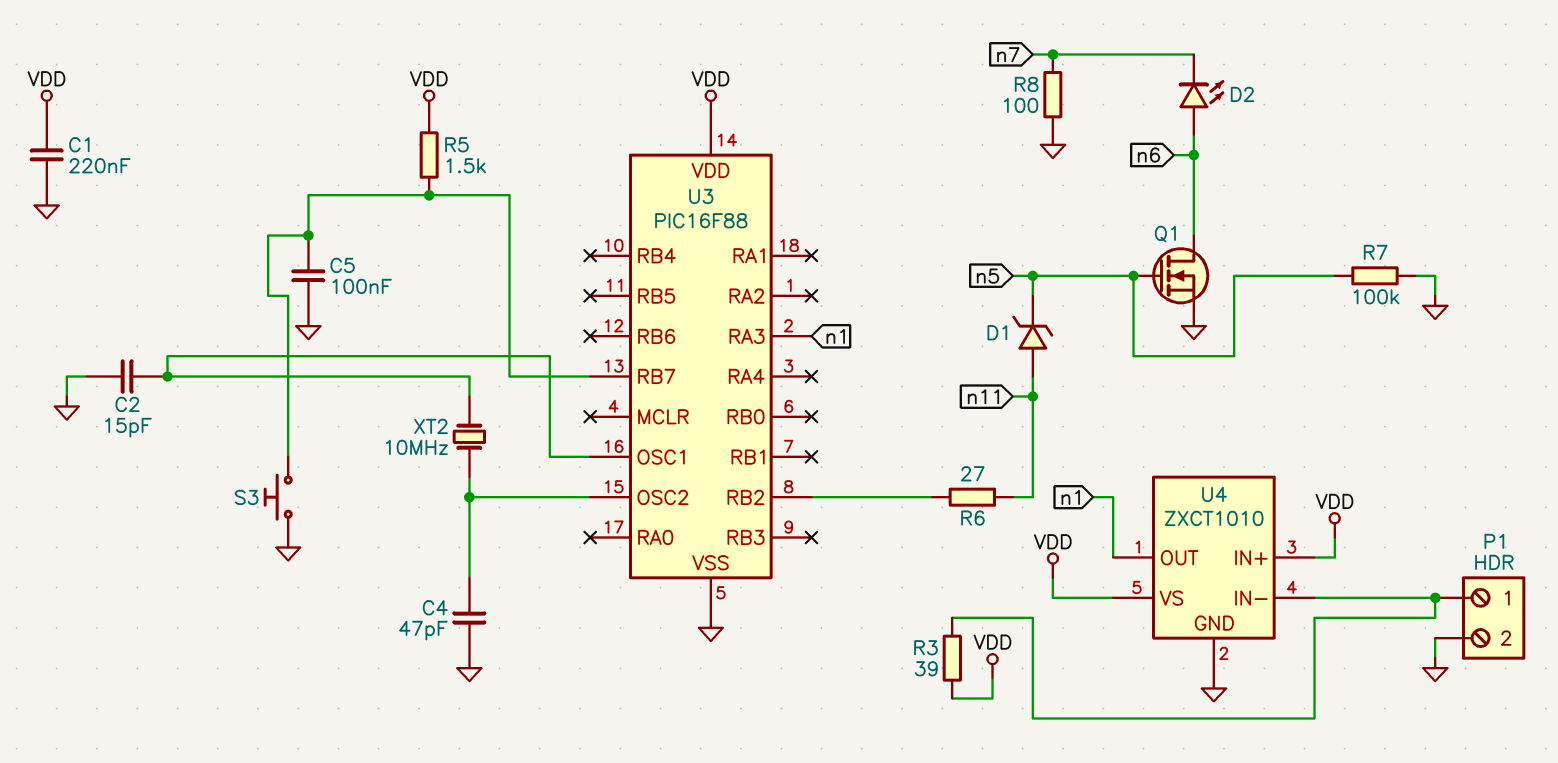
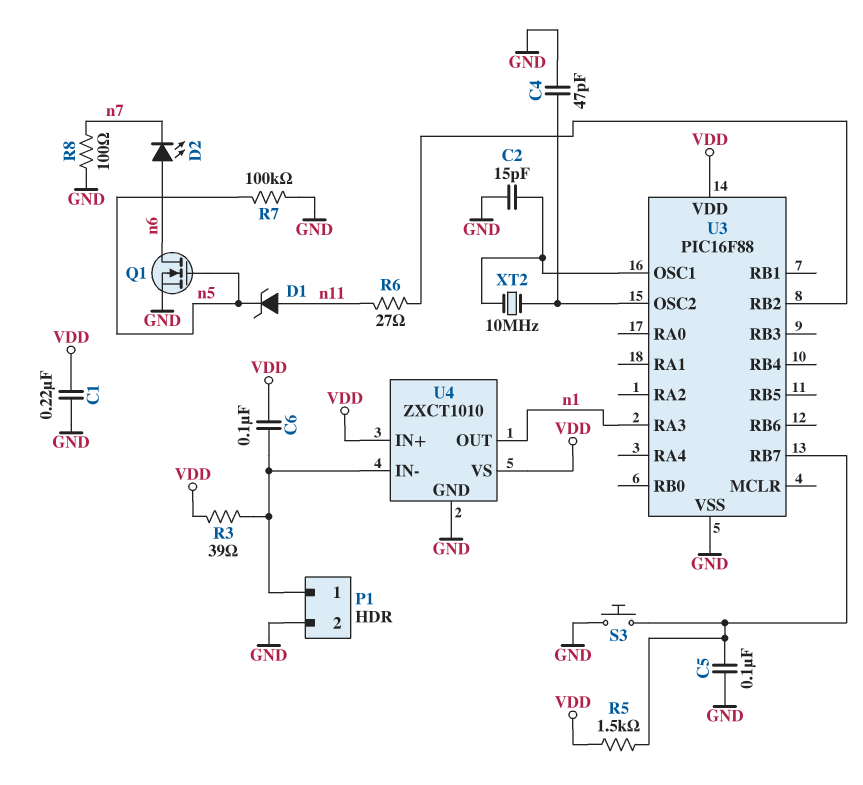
C6: none -> 100nF (P1/1, VDD)

